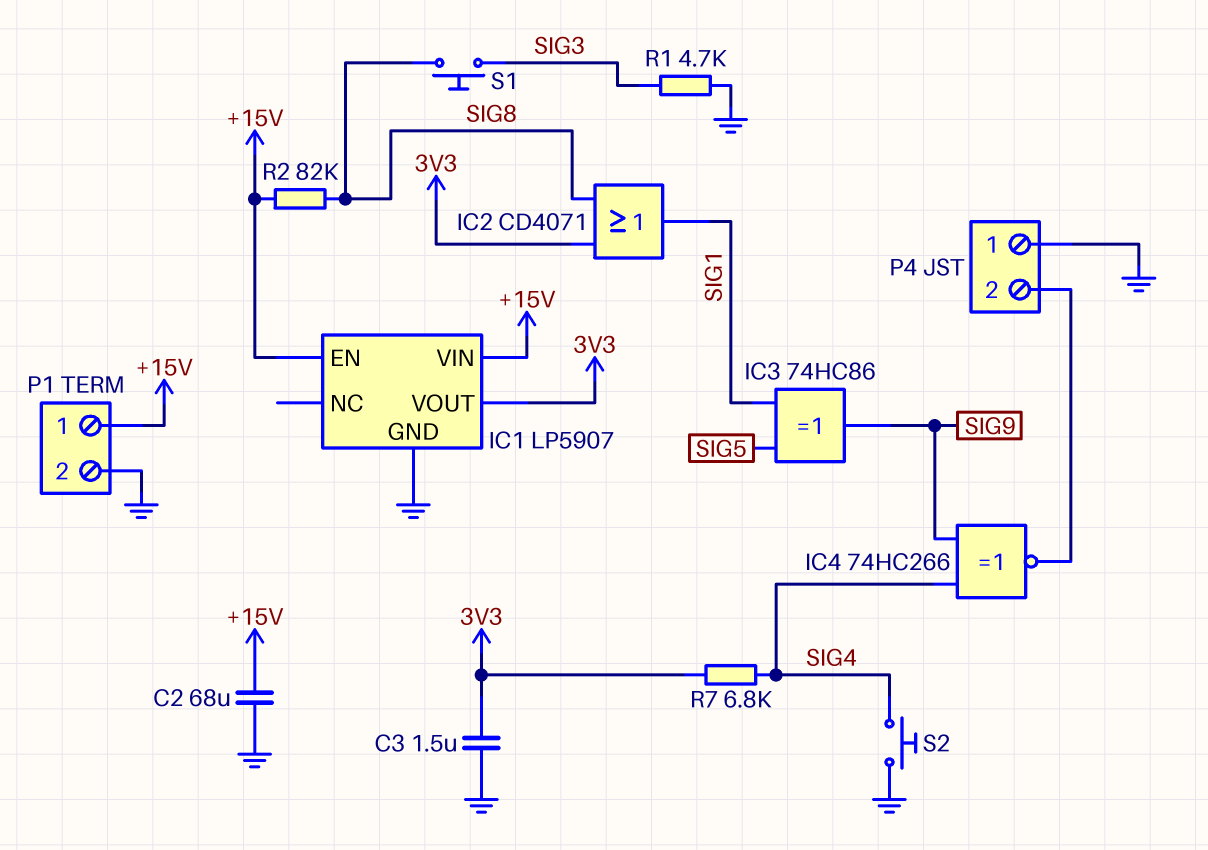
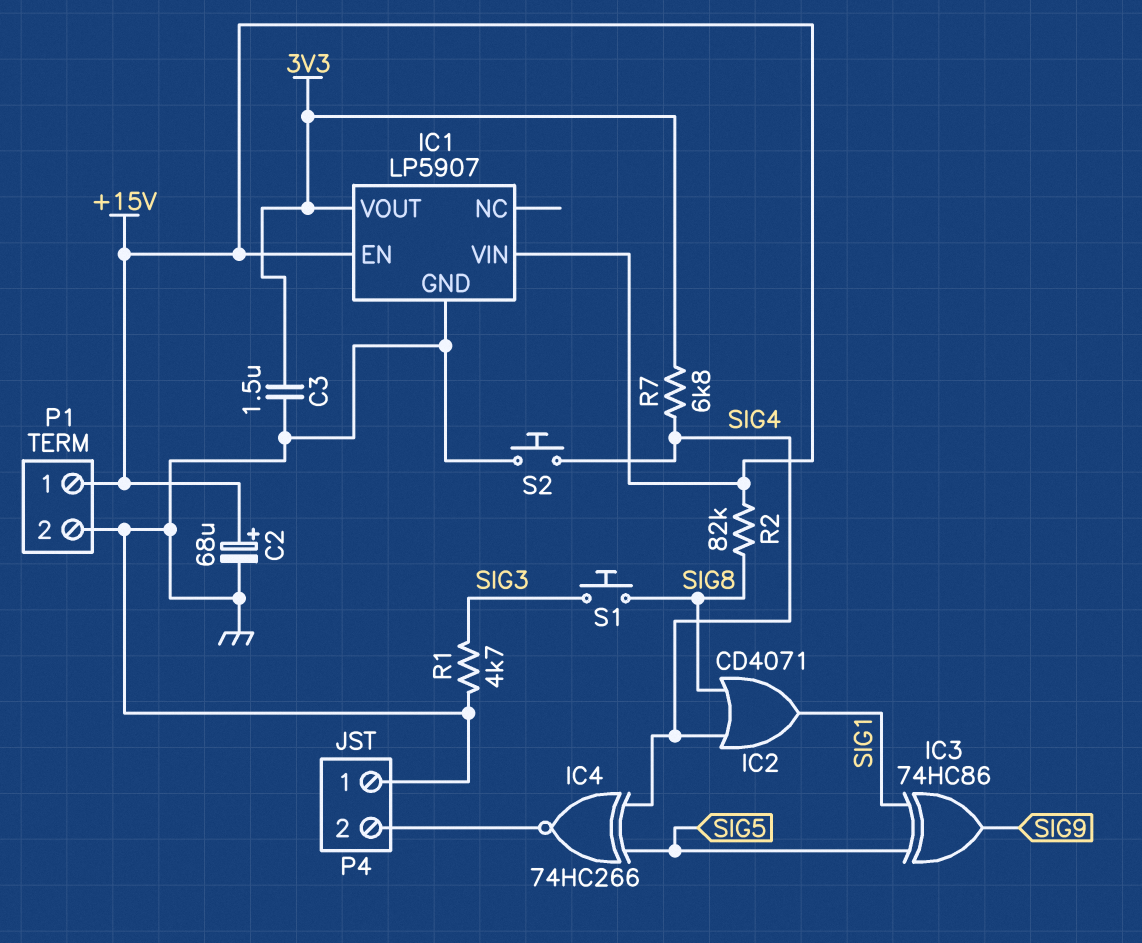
C2: 68uF (+15V, GND) -> 68uF (plus +15V, minus GND)
IC2: OR CD4071 (in 3V3, in SIG8, out SIG1) -> OR CD4071 (in SIG4, in SIG8, out SIG1)
IC4: XNOR 74HC266 (in SIG4, in SIG9, out P4/2) -> XNOR 74HC266 (in SIG4, in SIG5, out P4/2)

